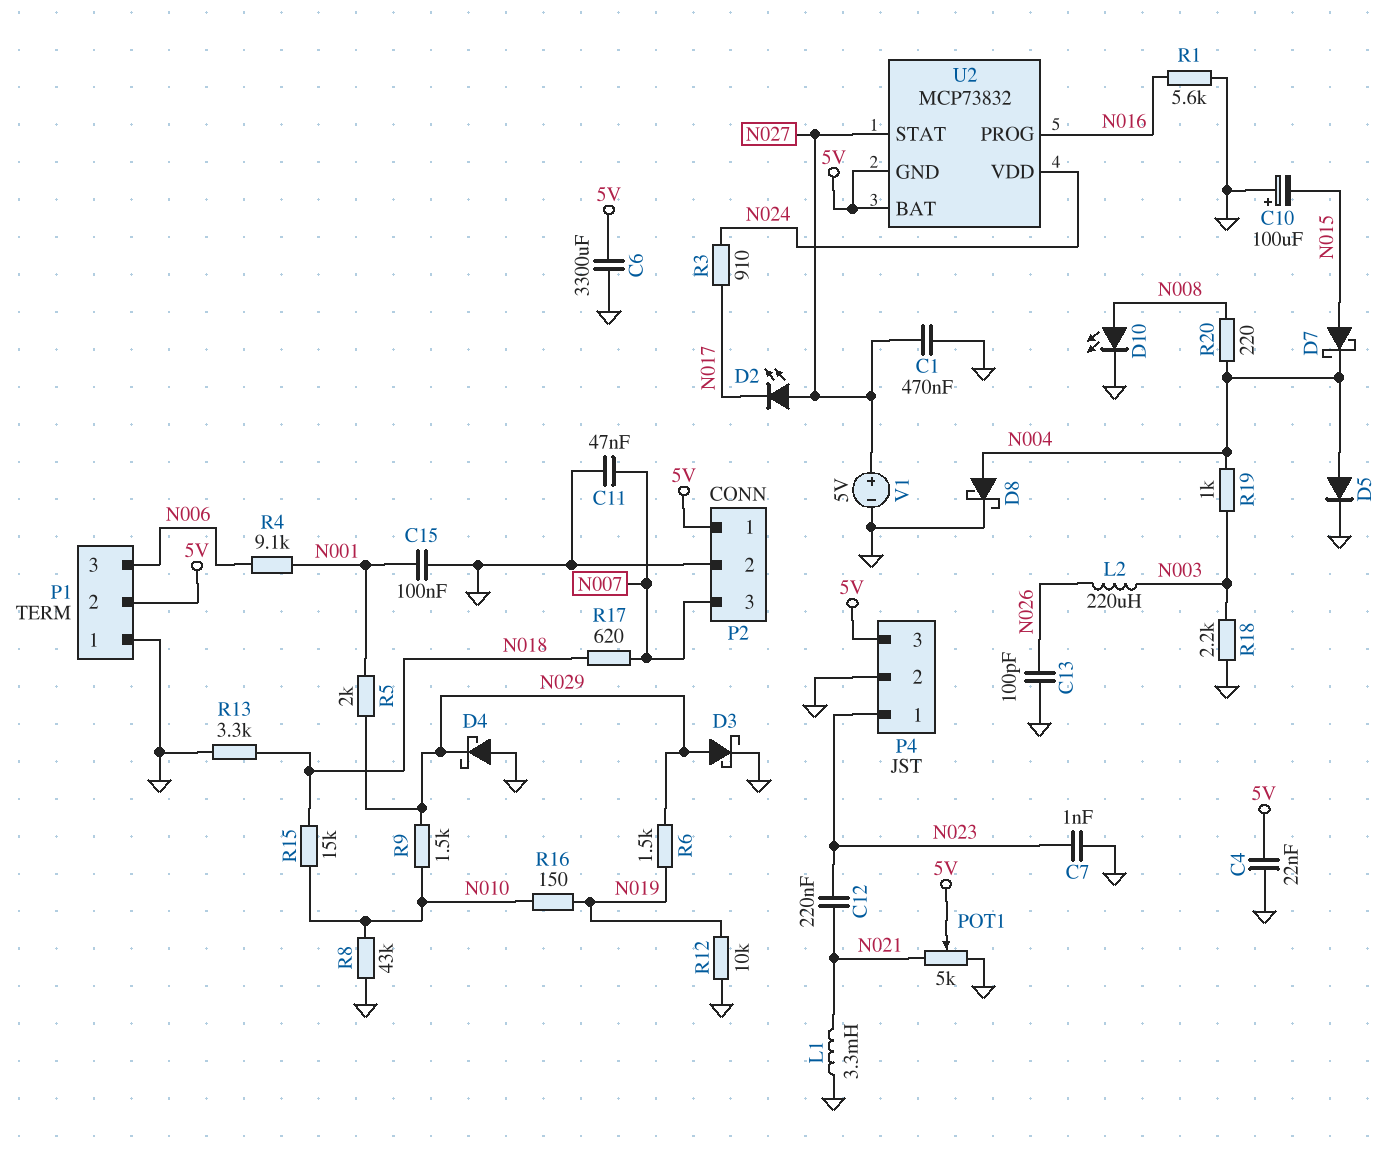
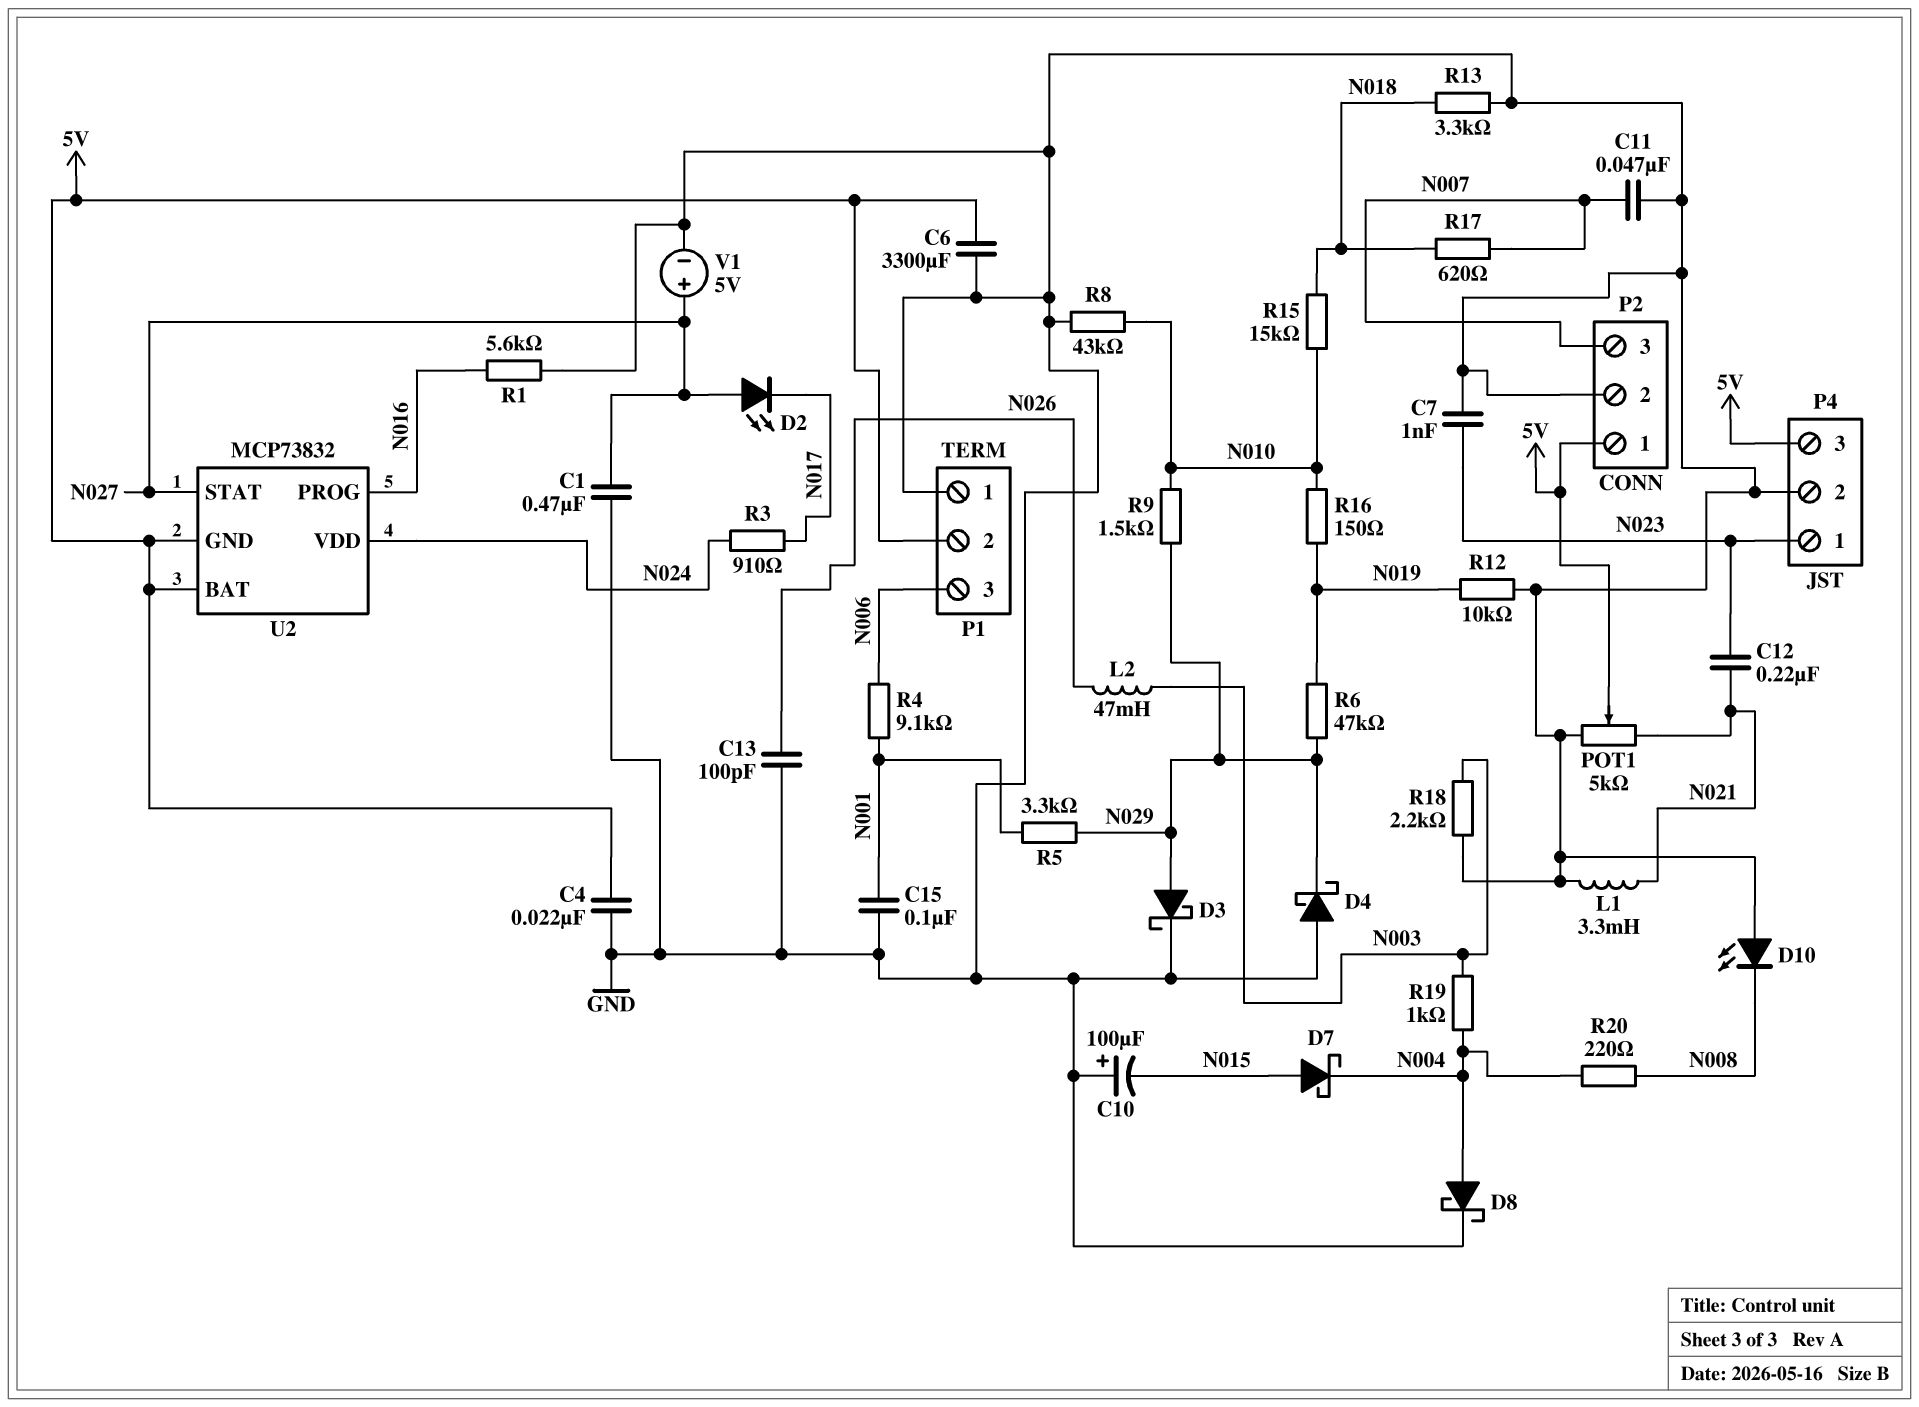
D5: diode (A N004, K GND) -> none
D10: LED (A N008, K GND) -> LED (A GND, K N008)
L2: 220uH (N003, N026) -> 47mH (N003, N026)
R5: 2k (N001, N029) -> 3.3k (N001, N029)
R6: 1.5k (N019, N029) -> 47k (N019, N029)

